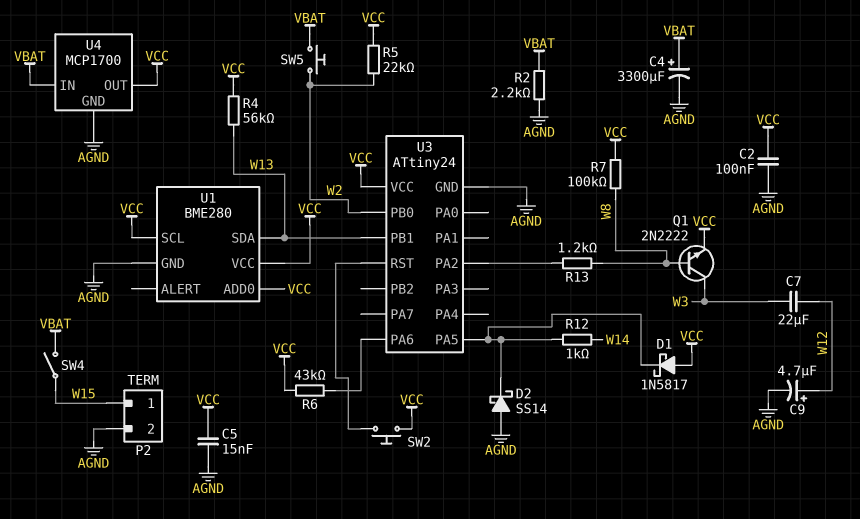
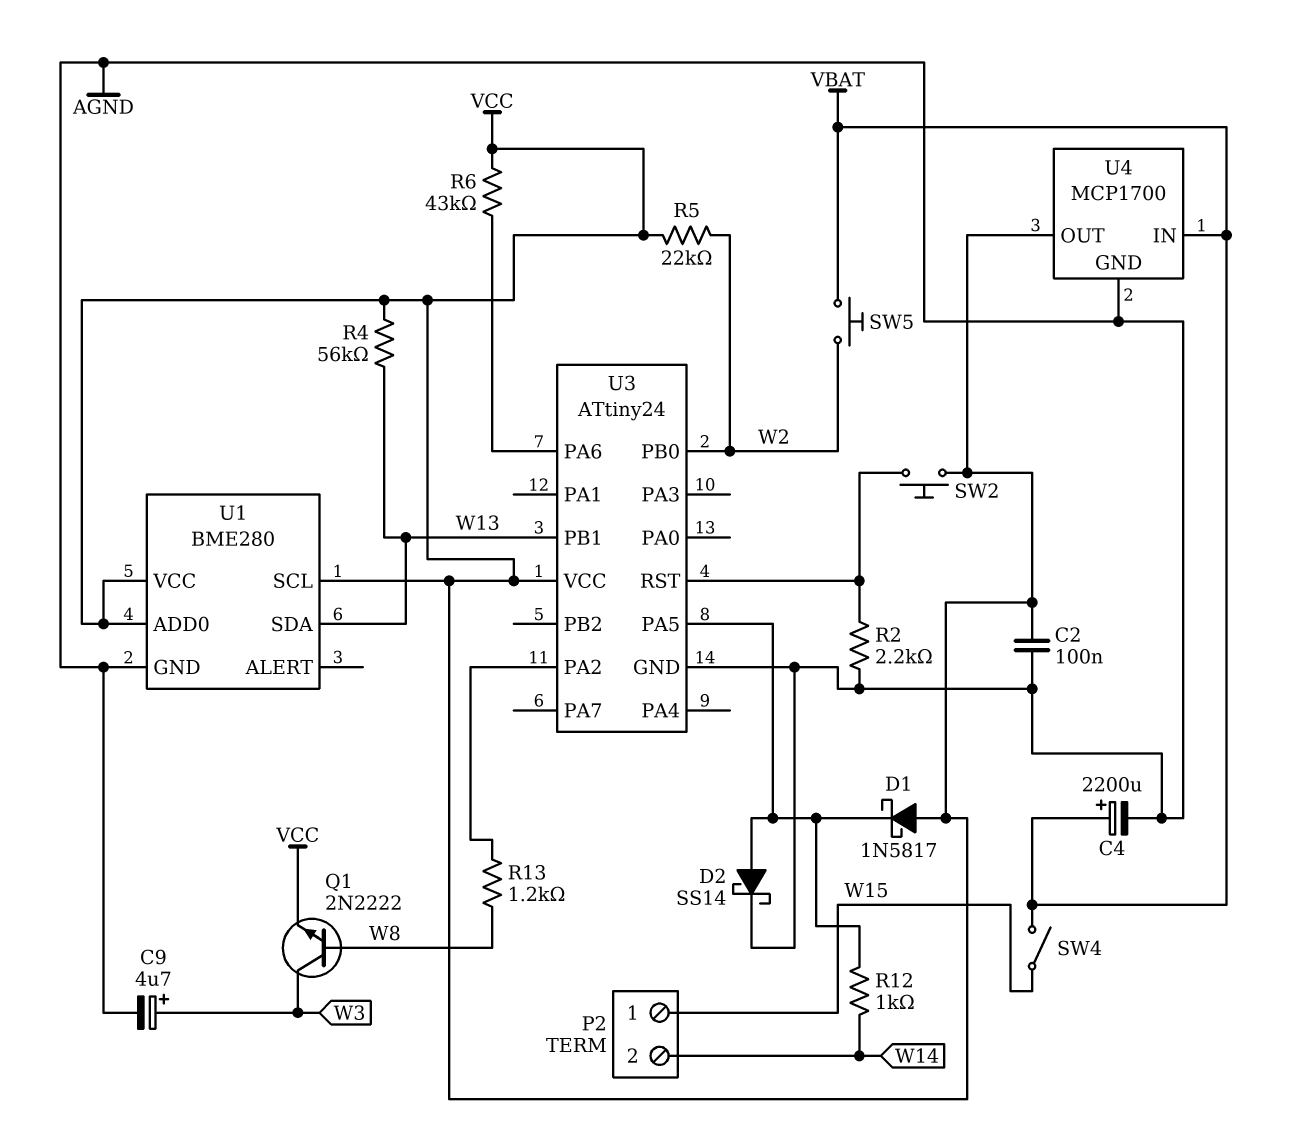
C4: 3300uF (plus VBAT, minus AGND) -> 2200uF (plus VBAT, minus AGND)
C5: 15nF (AGND, VCC) -> none
C7: 22uF (W3, W12) -> none
C9: 4.7uF (plus W12, minus AGND) -> 4.7uF (plus W3, minus AGND)
D2: schottky SS14 (A AGND, K U3/PA5) -> schottky SS14 (A U3/PA5, K AGND)
P2 pin 2: AGND -> W14
R2: 2.2k (AGND, VBAT) -> 2.2k (AGND, U3/RST)
R7: 100k (VCC, W8) -> none

